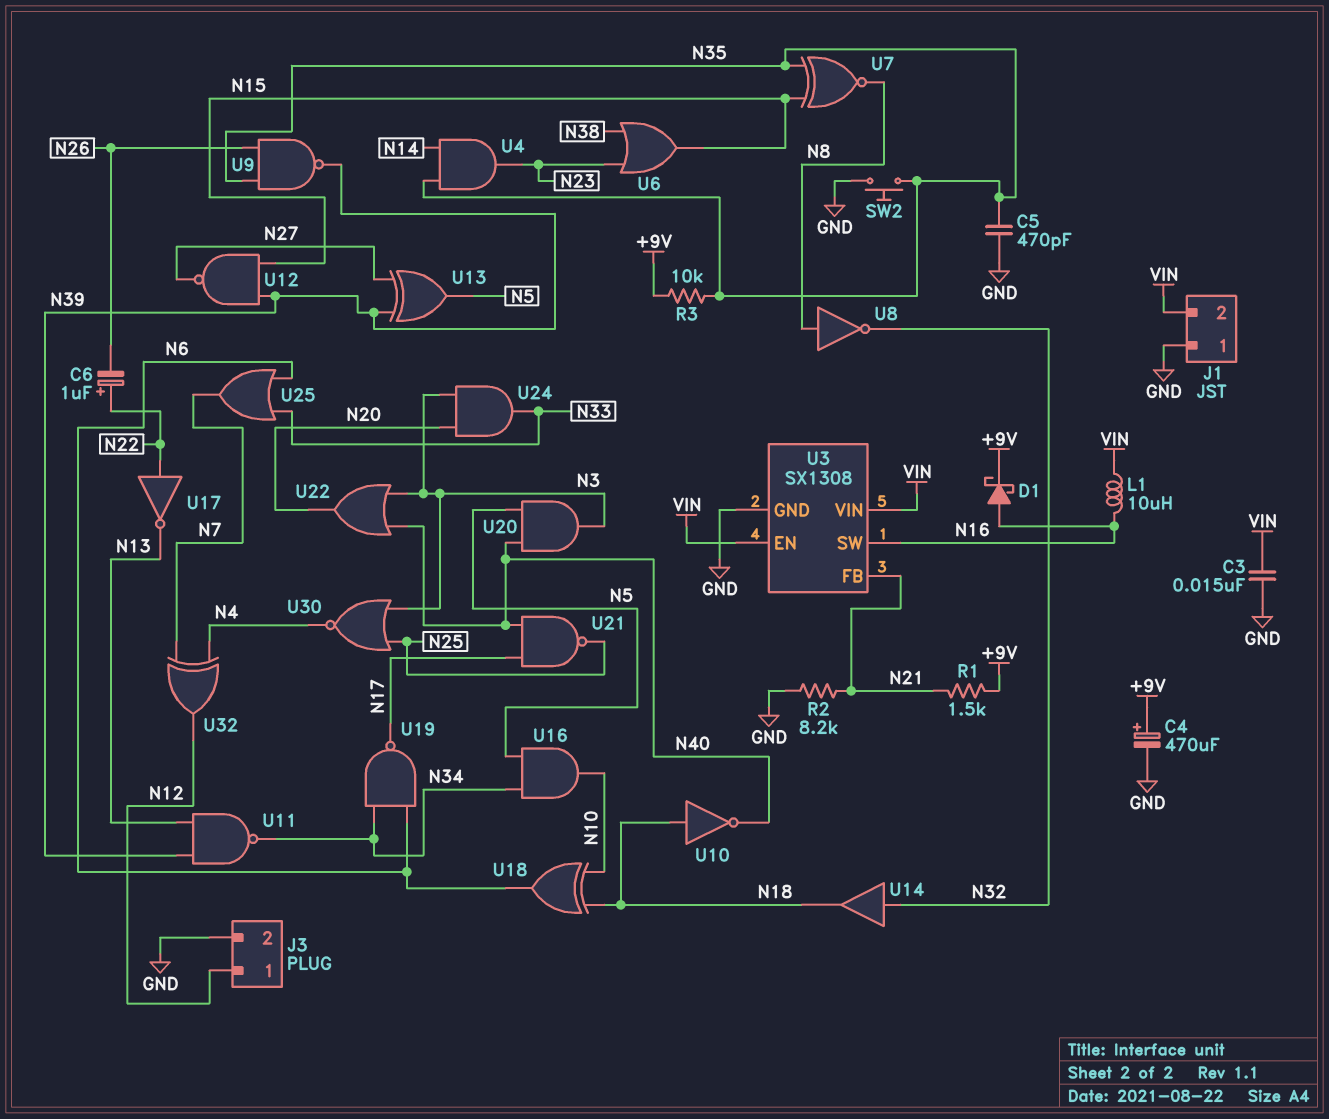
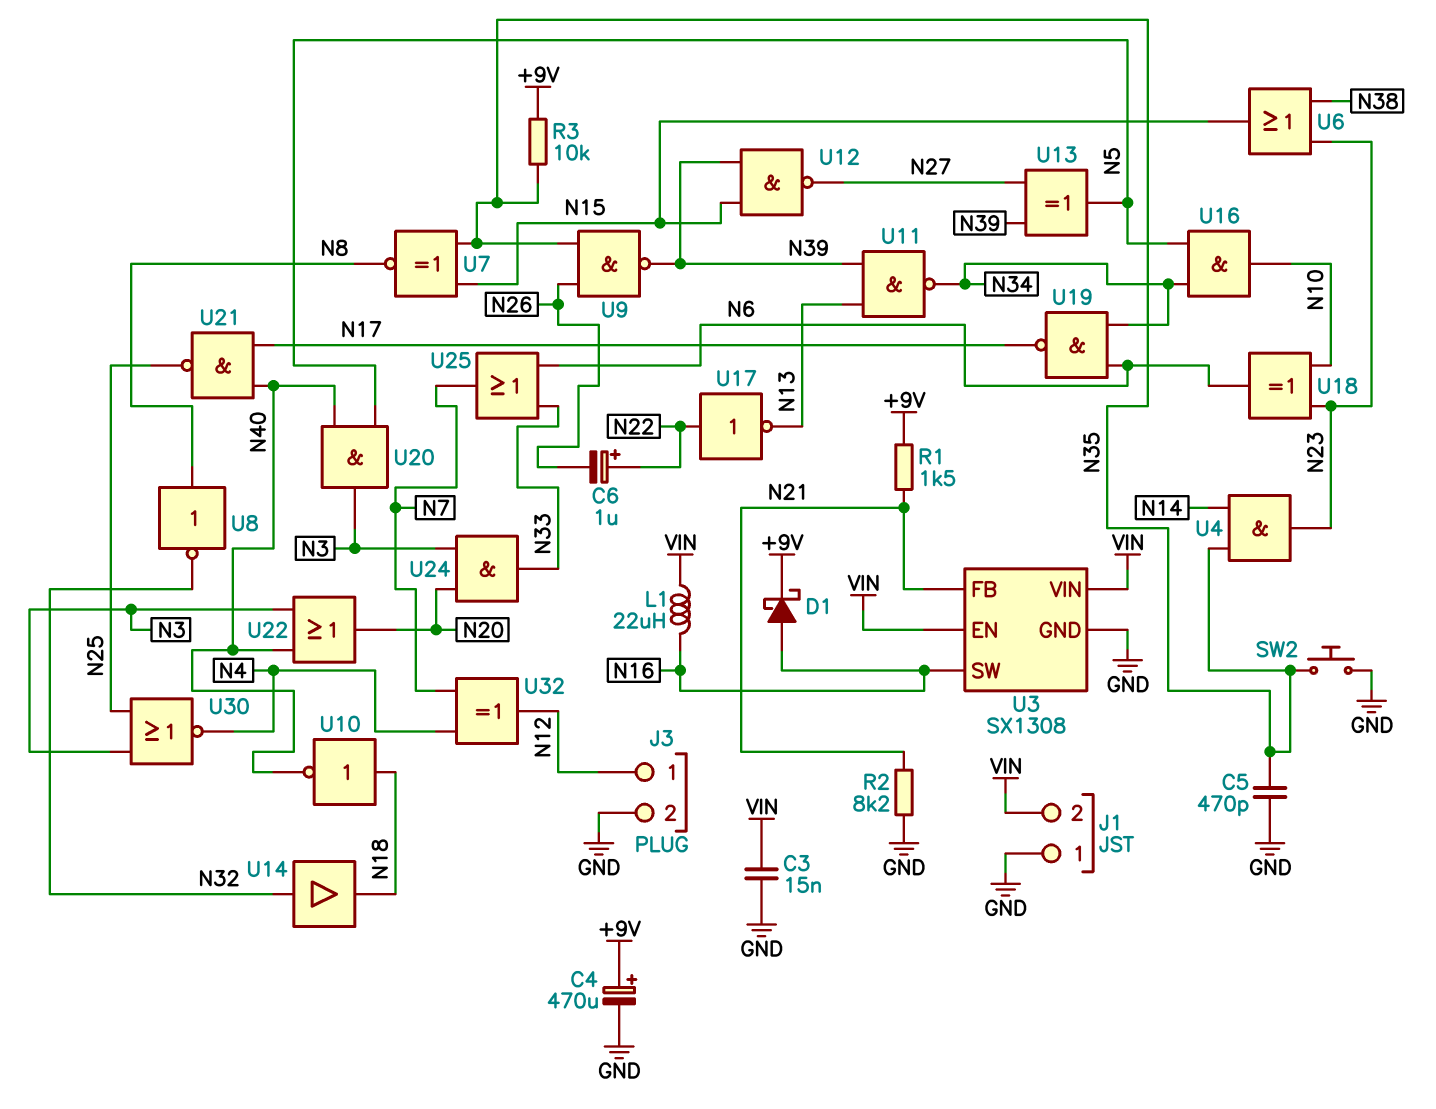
L1: 10uH (N16, VIN) -> 22uH (N16, VIN)
U18: XOR (in N10, in N18, out N6) -> XOR (in N10, in N23, out N6)

